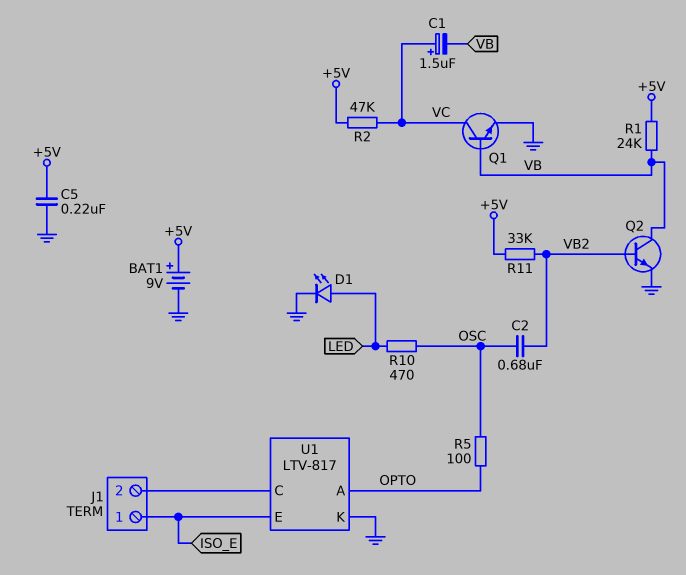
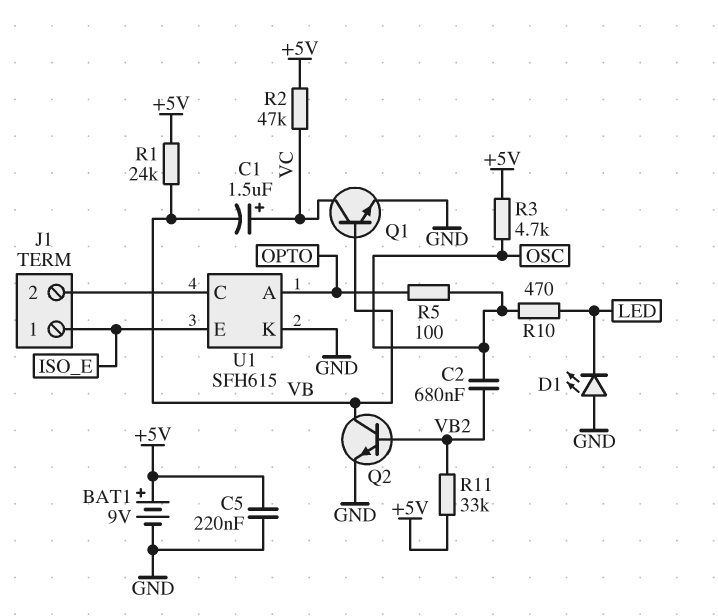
D1: LED (A LED, K GND) -> LED (A GND, K LED)
R3: none -> 4.7k (+5V, OSC)
U1: LTV-817 -> SFH615

